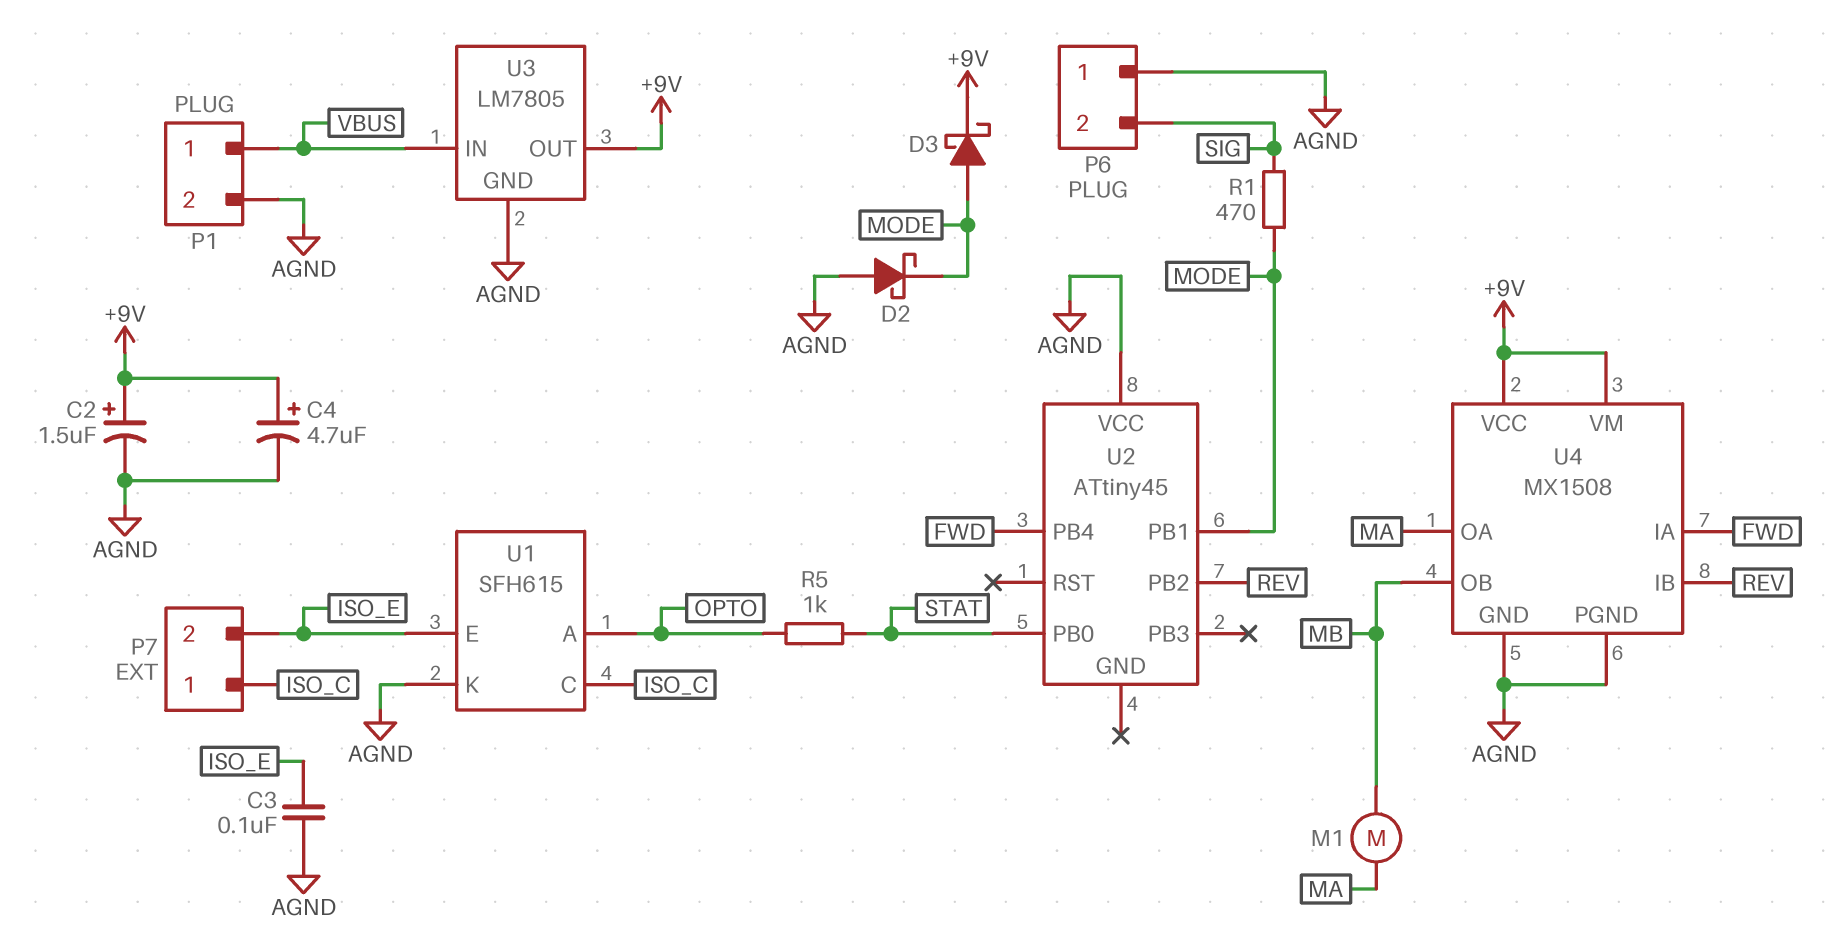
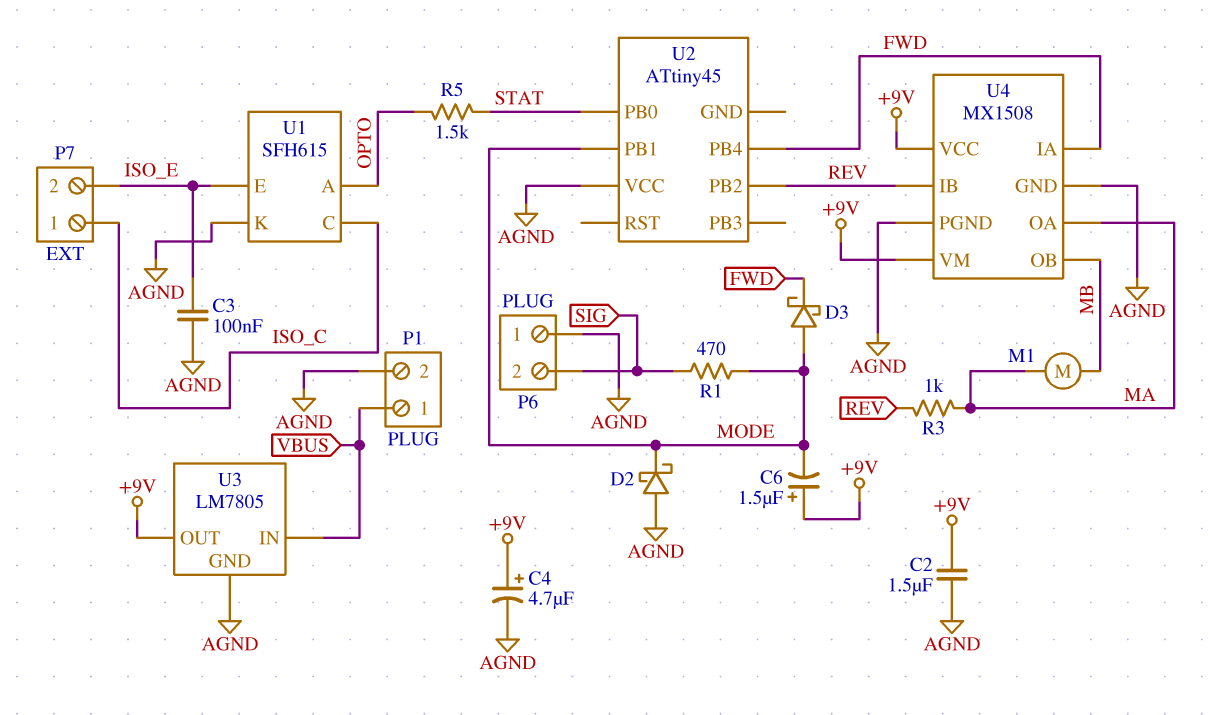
C2: 1.5uF (plus +9V, minus AGND) -> 1.5uF (+9V, AGND)
C6: none -> 1.5uF (plus +9V, minus MODE)
D3: schottky (A MODE, K +9V) -> schottky (A MODE, K FWD)
R3: none -> 1k (MA, REV)
R5: 1k (OPTO, STAT) -> 1.5k (OPTO, STAT)

